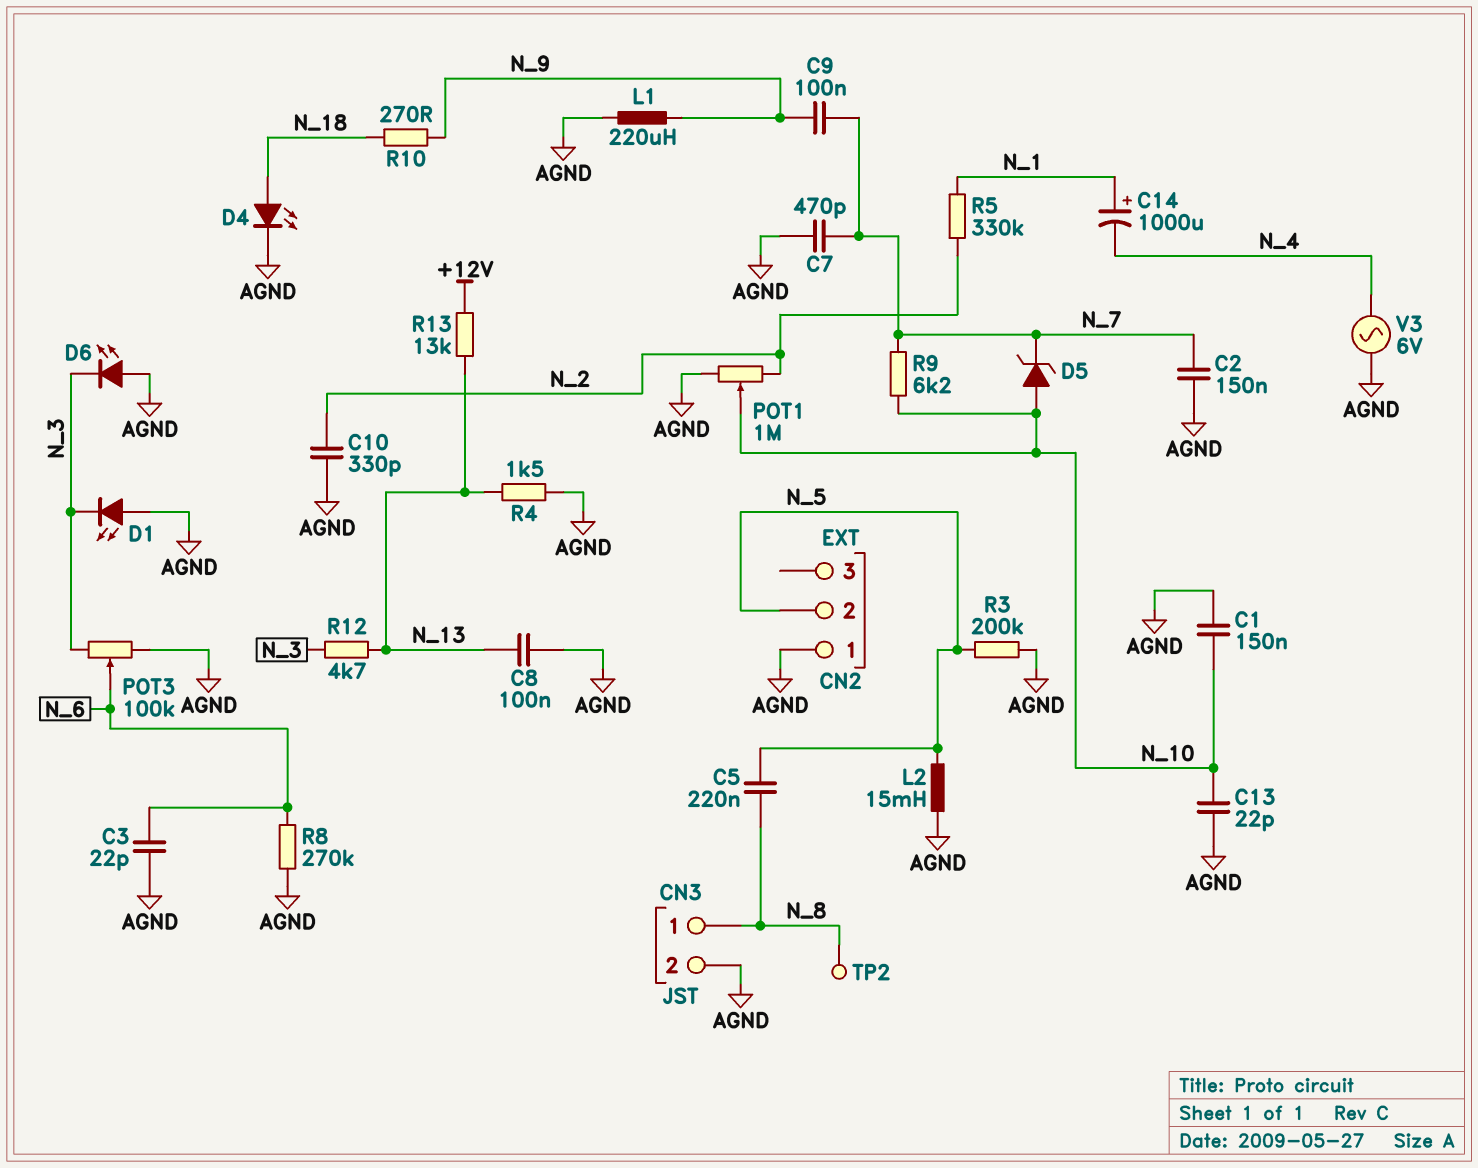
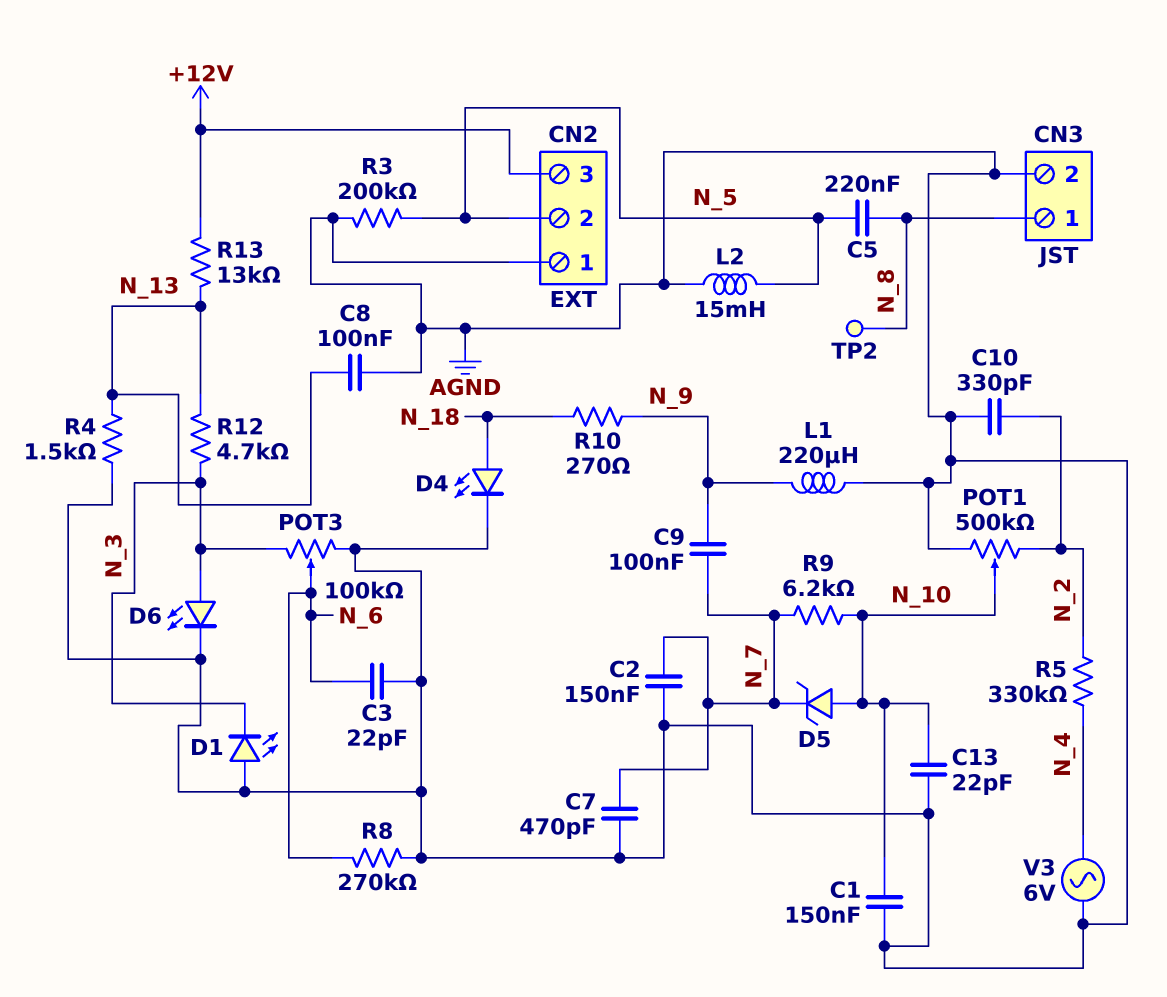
C14: 1000uF (plus N_1, minus N_4) -> none
CN2 pin 3: none -> +12V
D6: LED (A AGND, K N_3) -> LED (A N_3, K AGND)
POT1: 1M (AGND, N_2, wiper N_10) -> 500k (AGND, N_2, wiper N_10)
R5: 330k (N_1, N_2) -> 330k (N_2, N_4)

